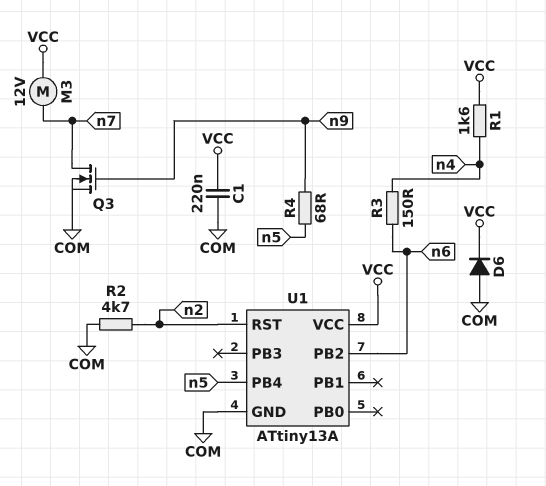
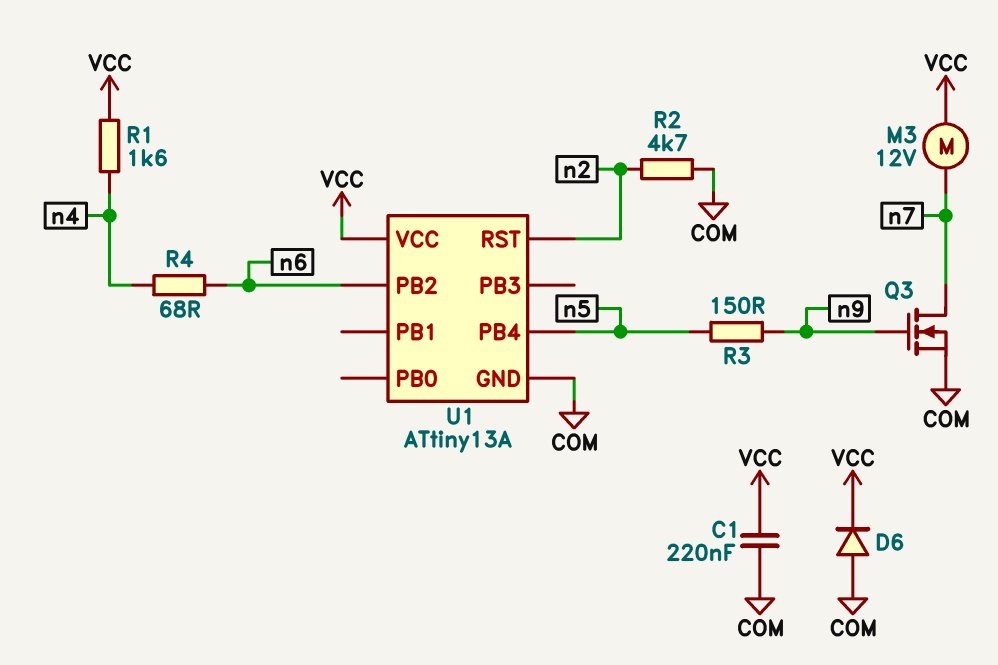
R3: 150 (n4, n6) -> 150 (n5, n9)
R4: 68 (n5, n9) -> 68 (n4, n6)

